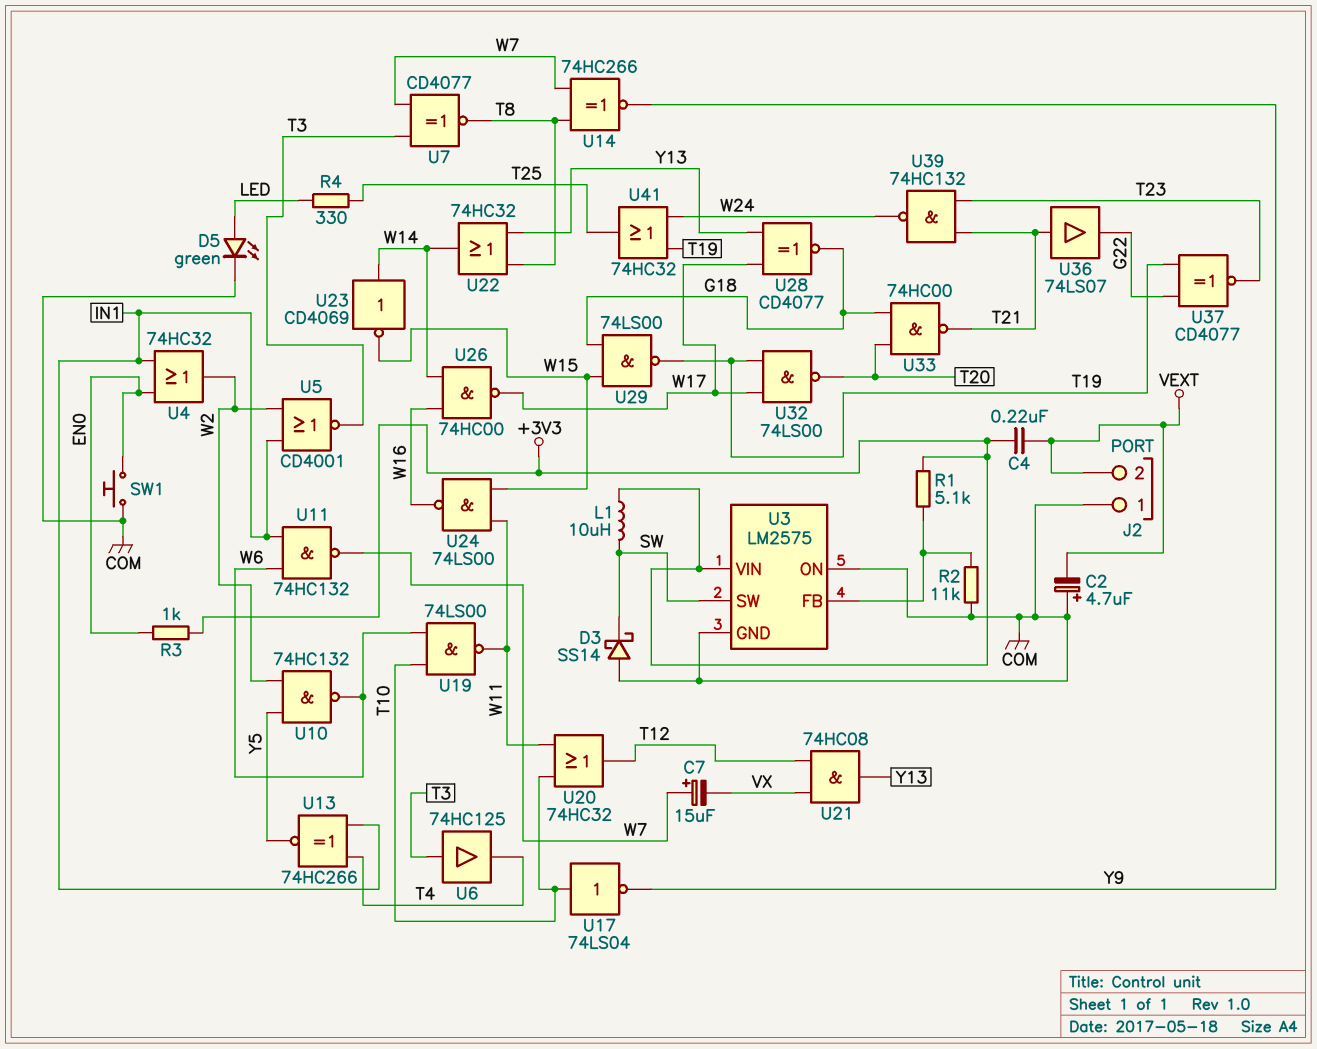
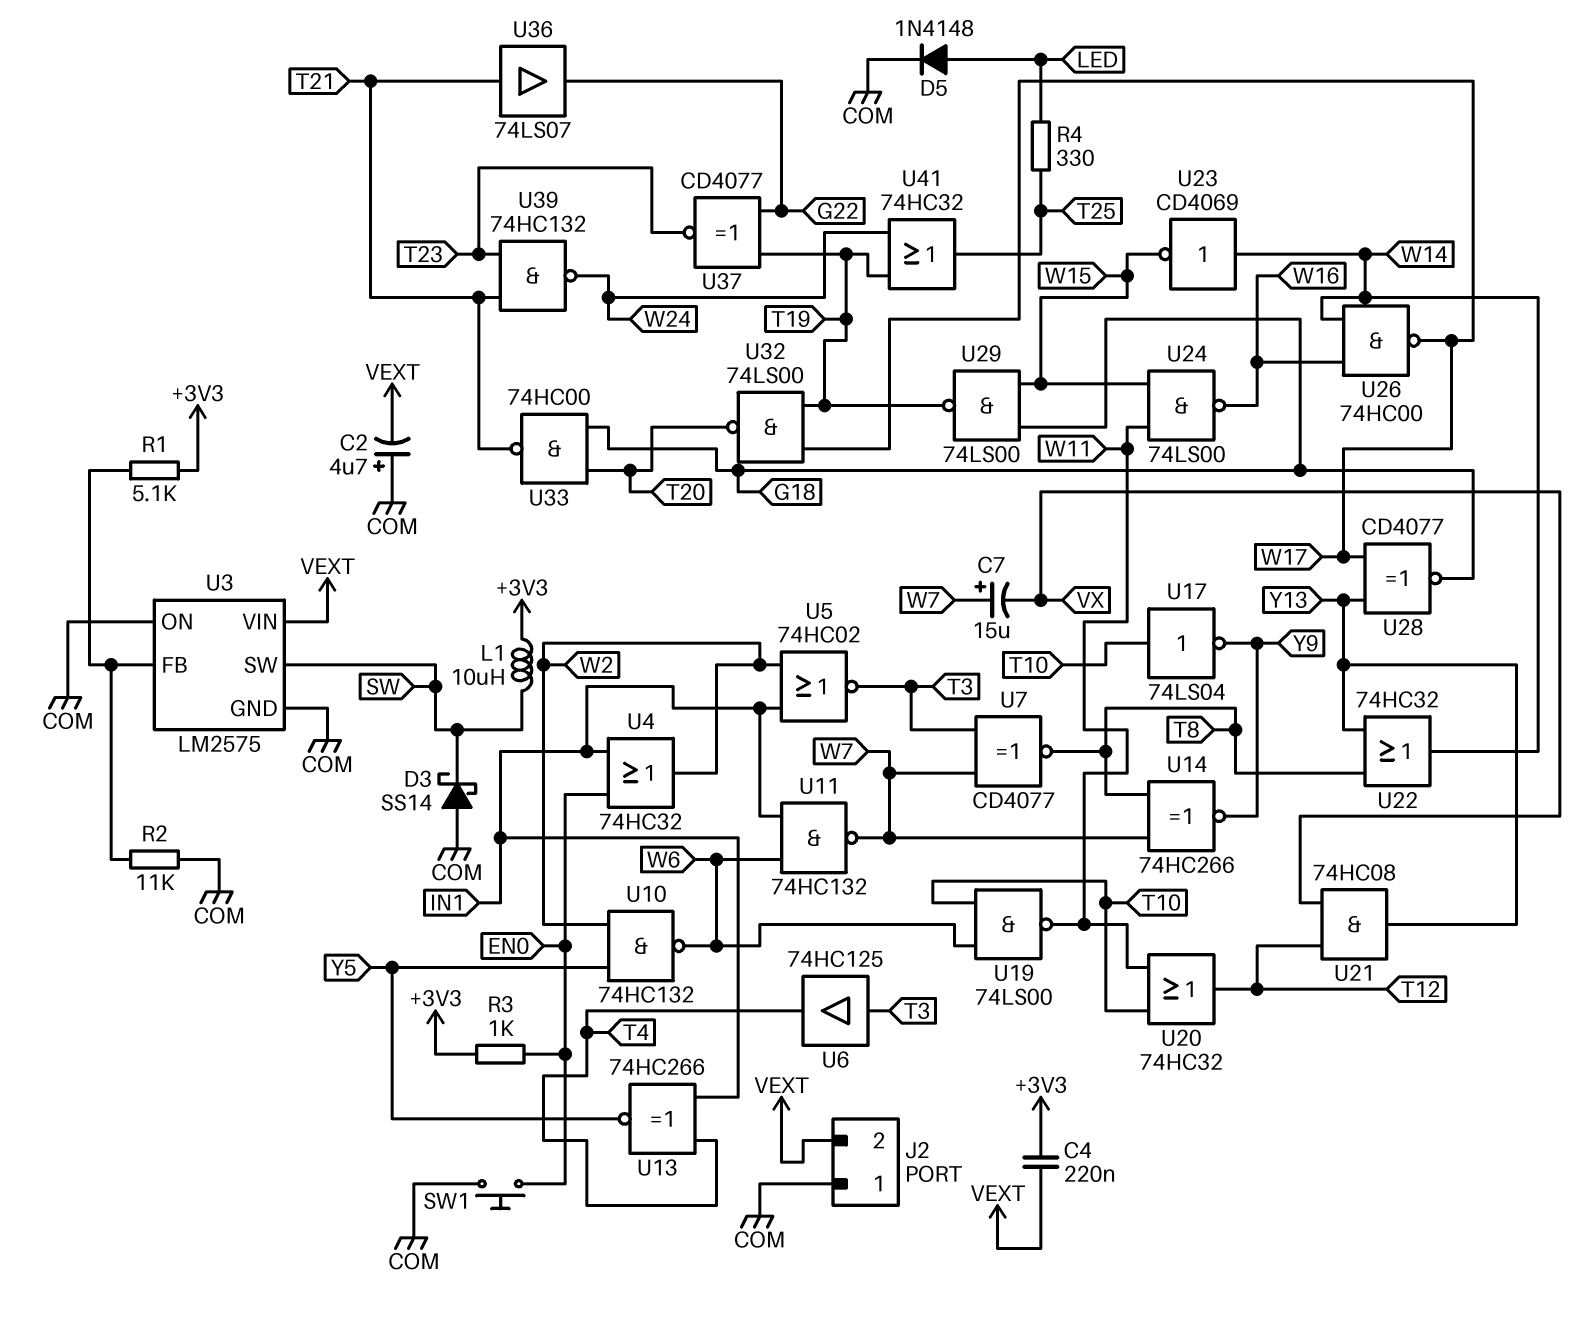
D5: LED green (A LED, K COM) -> diode 1N4148 (A LED, K COM)
U3 pin VIN: +3V3 -> VEXT
U5: NOR CD4001 (in IN1, in W2, out T3) -> NOR 74HC02 (in IN1, in W2, out T3)

